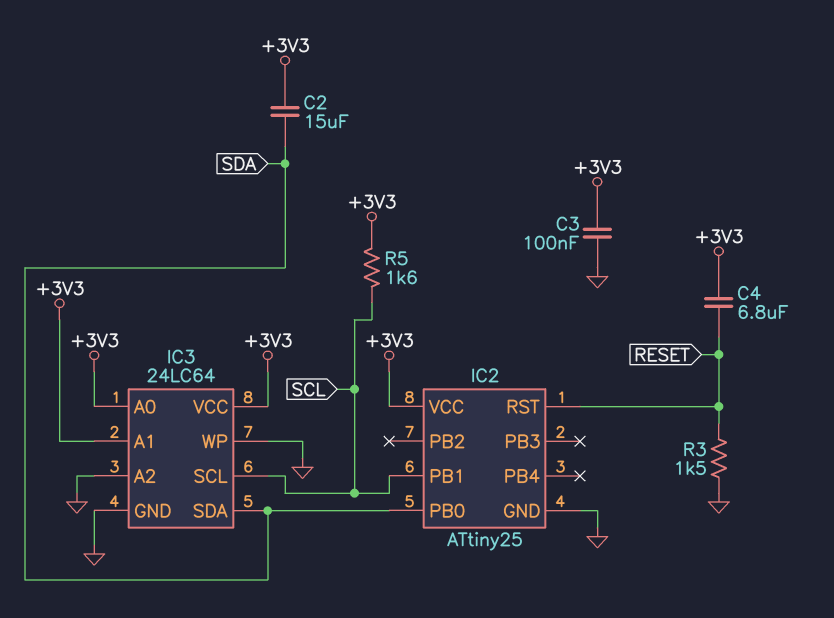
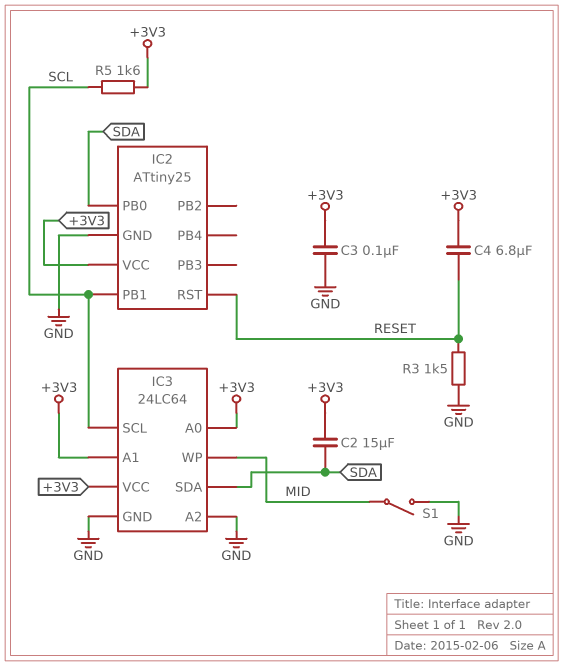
IC3 pin WP: GND -> MID
S1: none -> switch (GND, MID)

